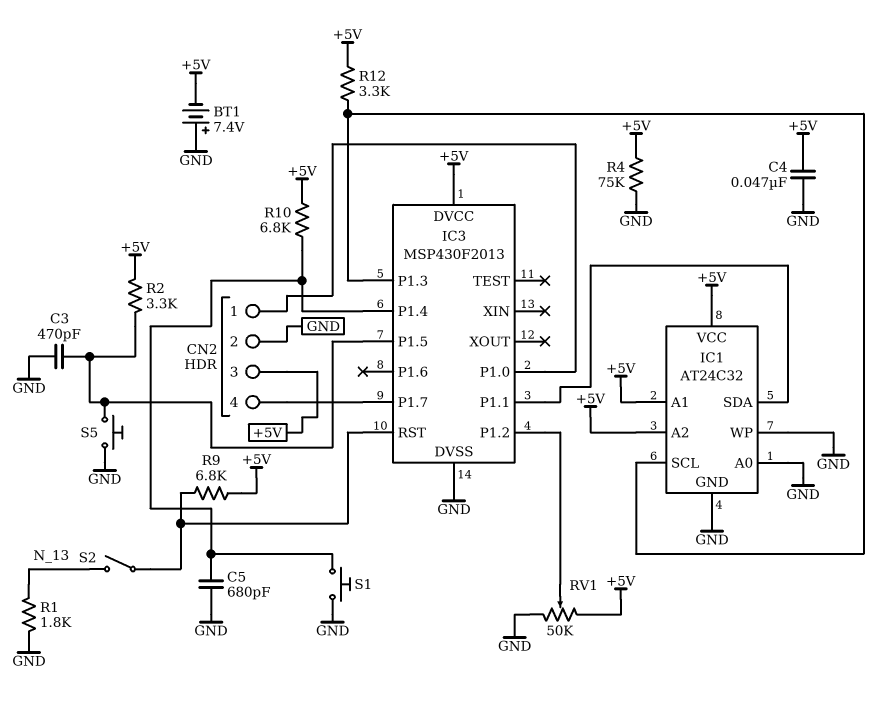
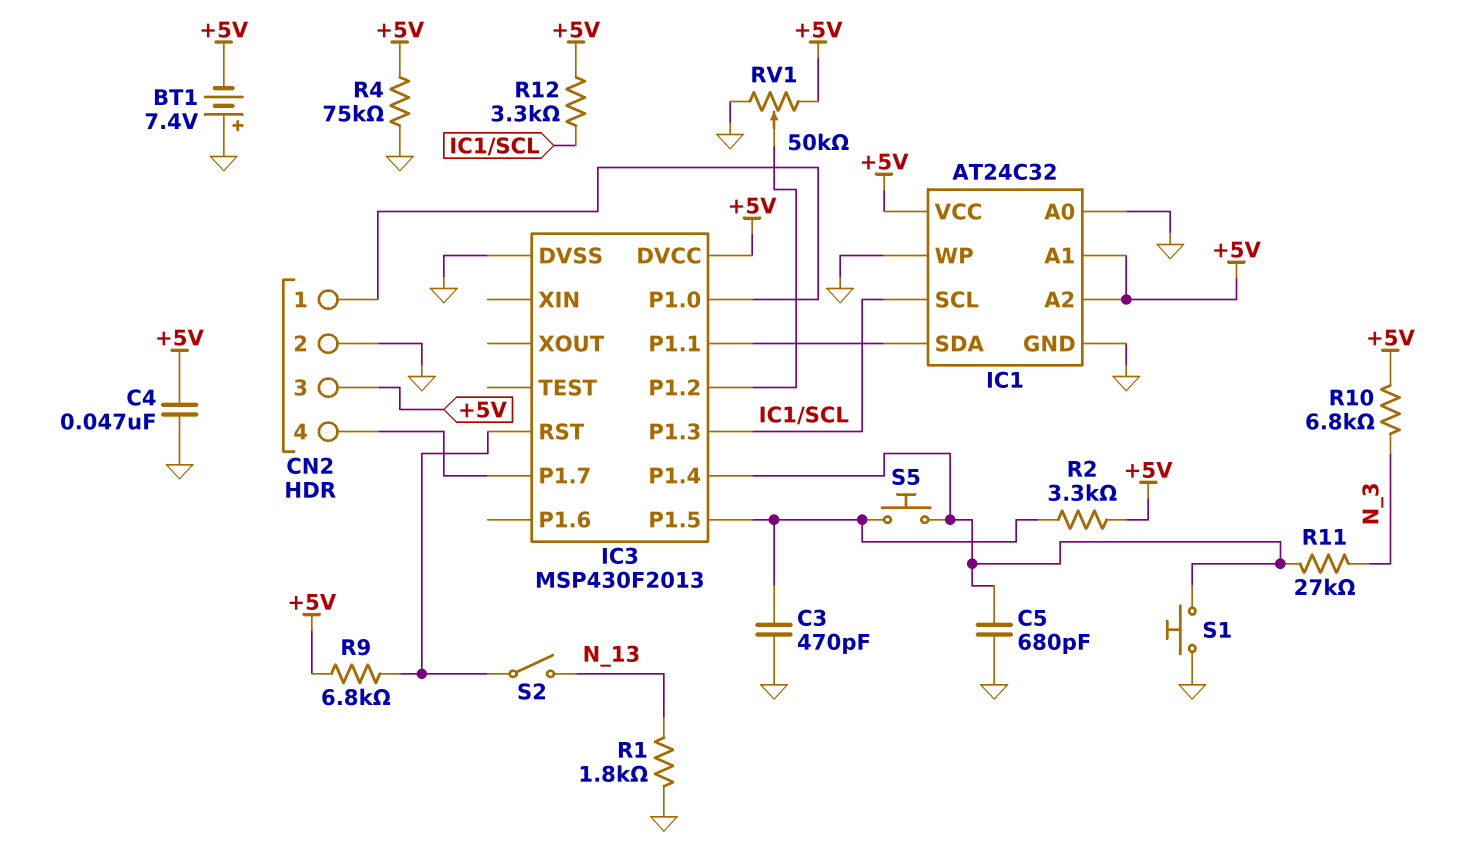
R10: 6.8k (+5V, IC3/P1.4) -> 6.8k (+5V, N_3)
R11: none -> 27k (IC3/P1.4, N_3)
S5: button (GND, IC3/P1.5) -> button (IC3/P1.4, IC3/P1.5)

